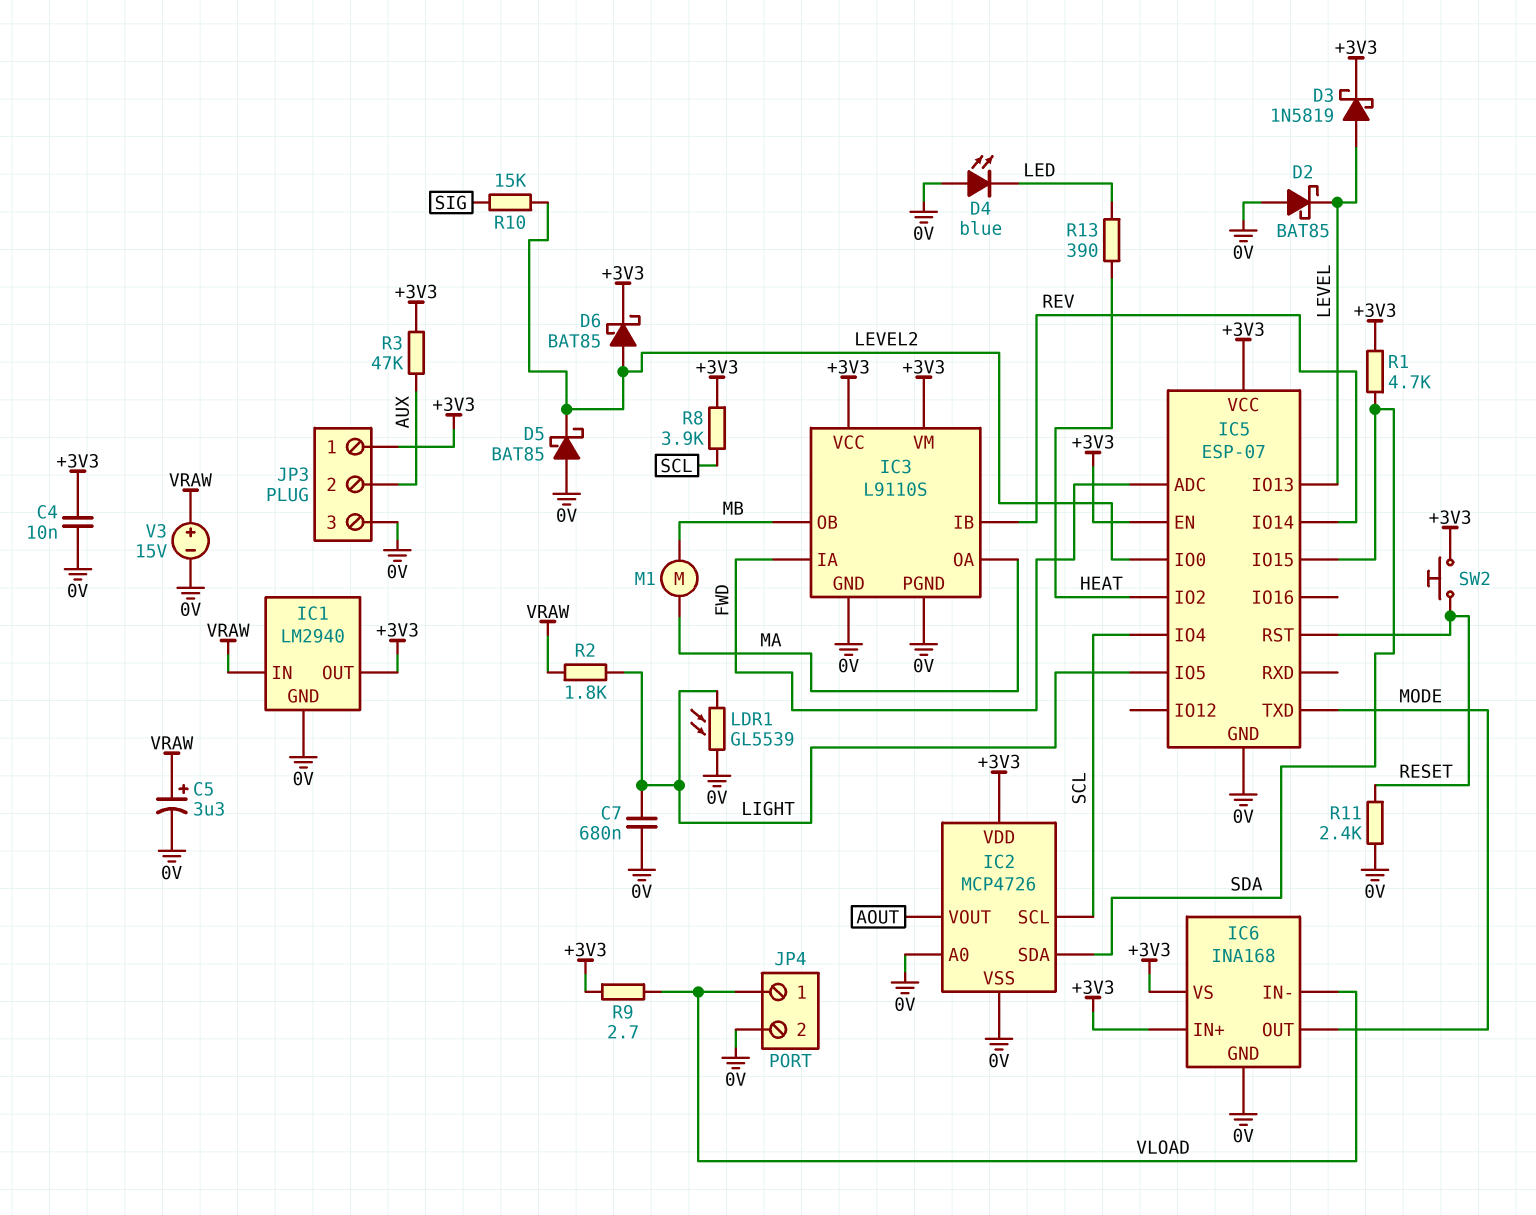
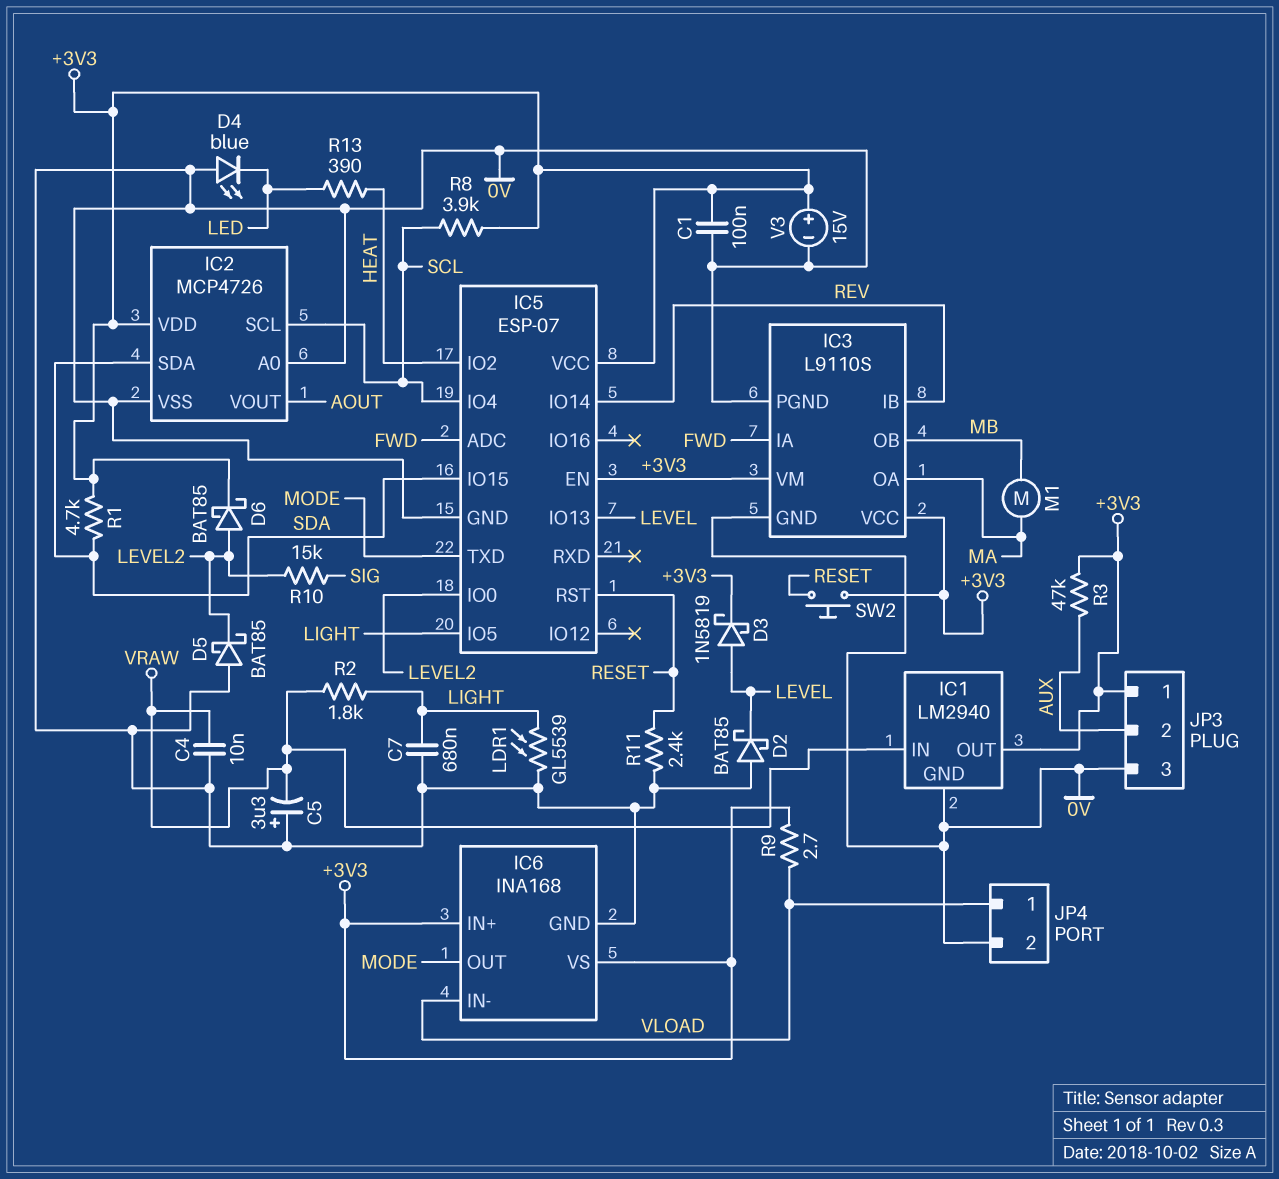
C1: none -> 100nF (+3V3, 0V)
C4: 10nF (+3V3, 0V) -> 10nF (0V, VRAW)
C5: 3.3uF (plus VRAW, minus 0V) -> 3.3uF (plus 0V, minus VRAW)
V3: 15V (plus VRAW, minus 0V) -> 15V (plus +3V3, minus 0V)

